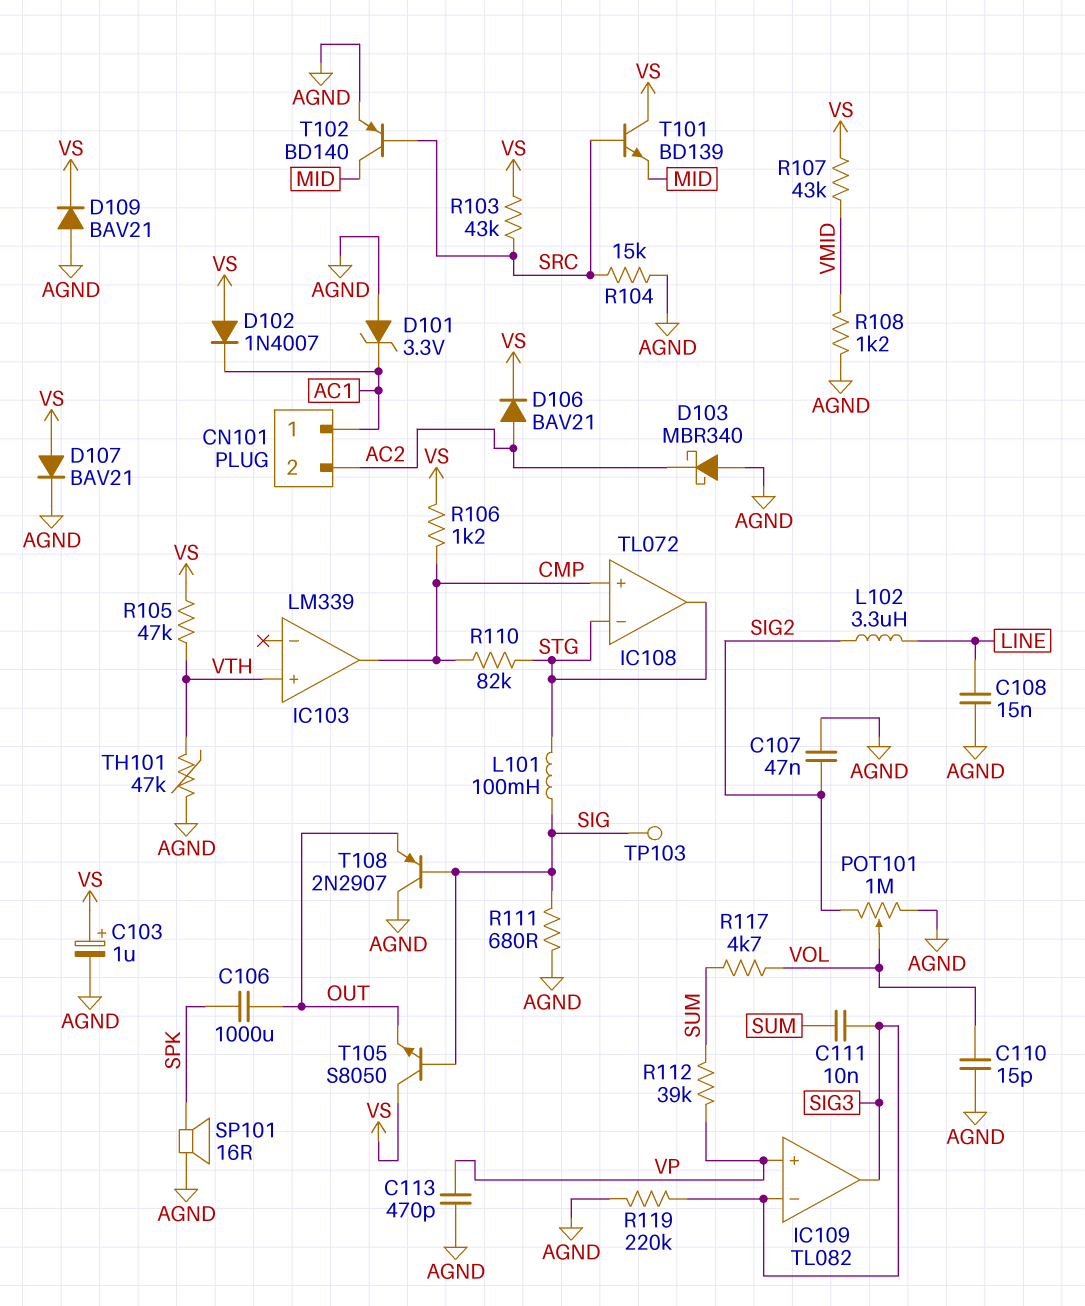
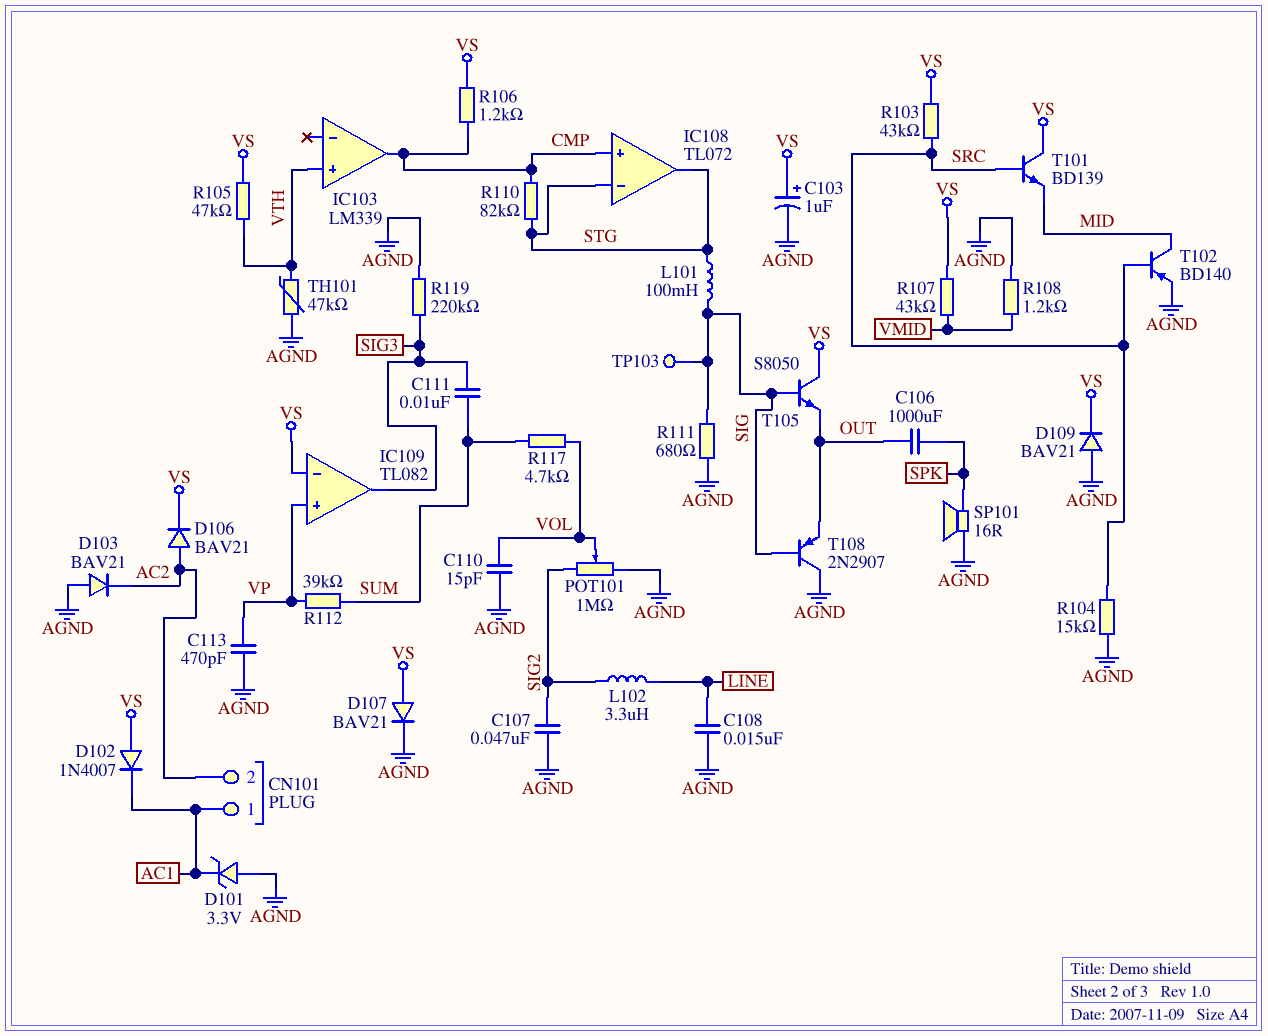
D103: schottky MBR340 (A AGND, K AC2) -> diode BAV21 (A AGND, K AC2)
IC109 pin in-: SIG3 -> VS

